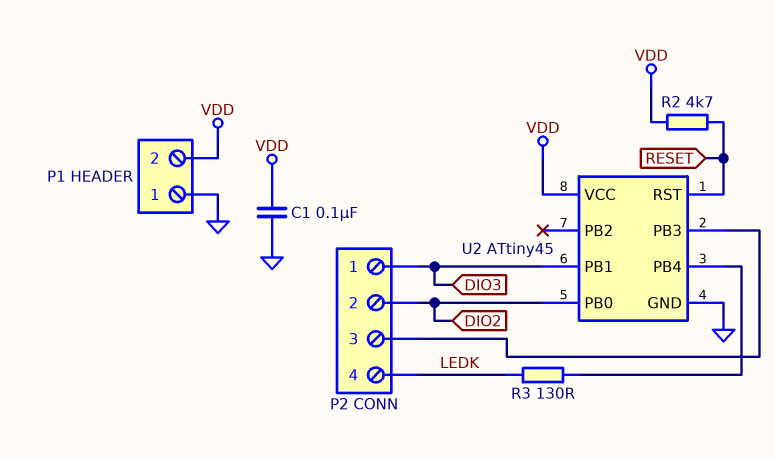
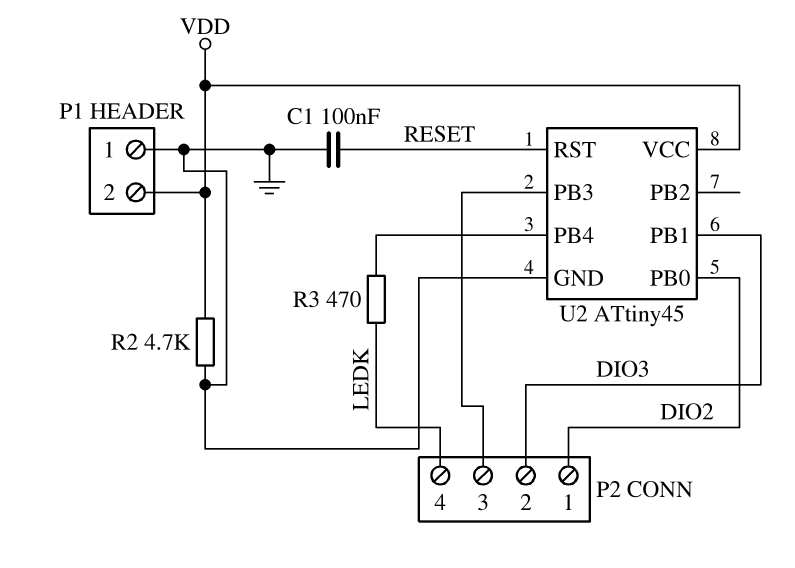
C1: 100nF (GND, VDD) -> 100nF (GND, RESET)
P2 pin 1: DIO3 -> DIO2
P2 pin 2: DIO2 -> DIO3
R2: 4.7k (RESET, VDD) -> 4.7k (GND, VDD)
R3: 130 (LEDK, U2/PB4) -> 470 (LEDK, U2/PB4)

